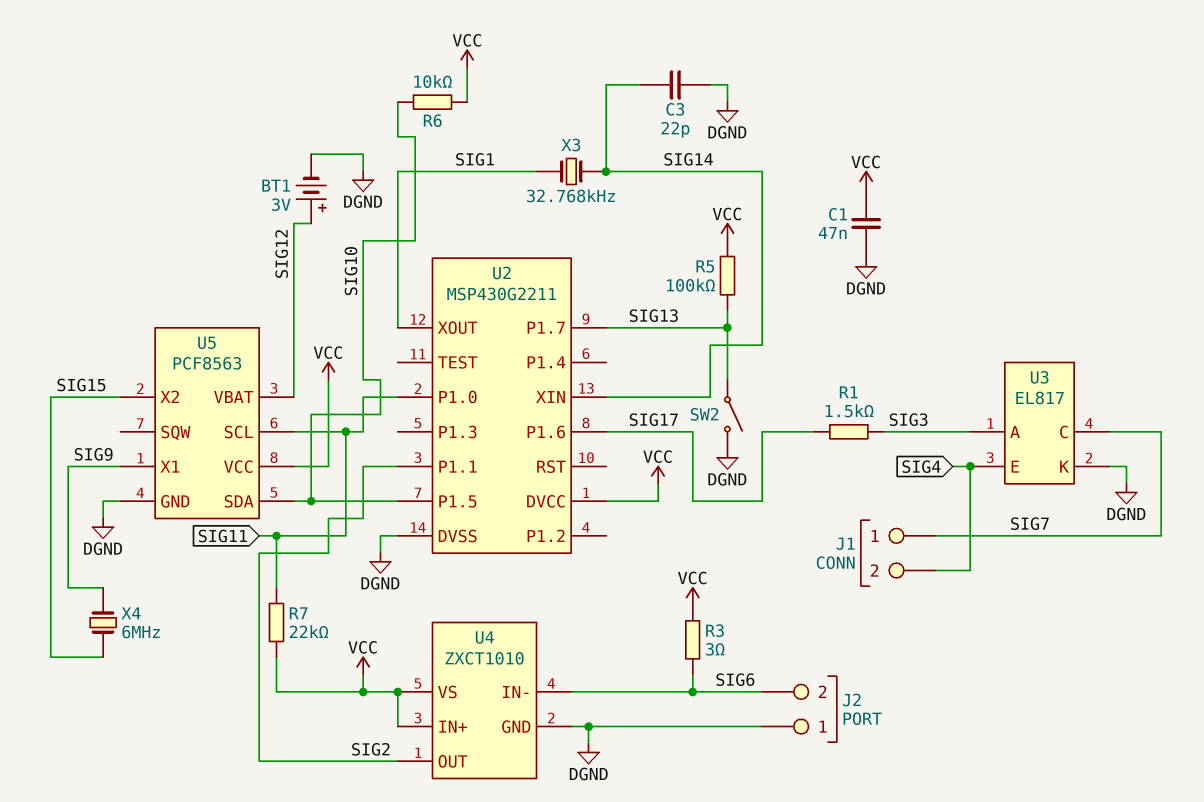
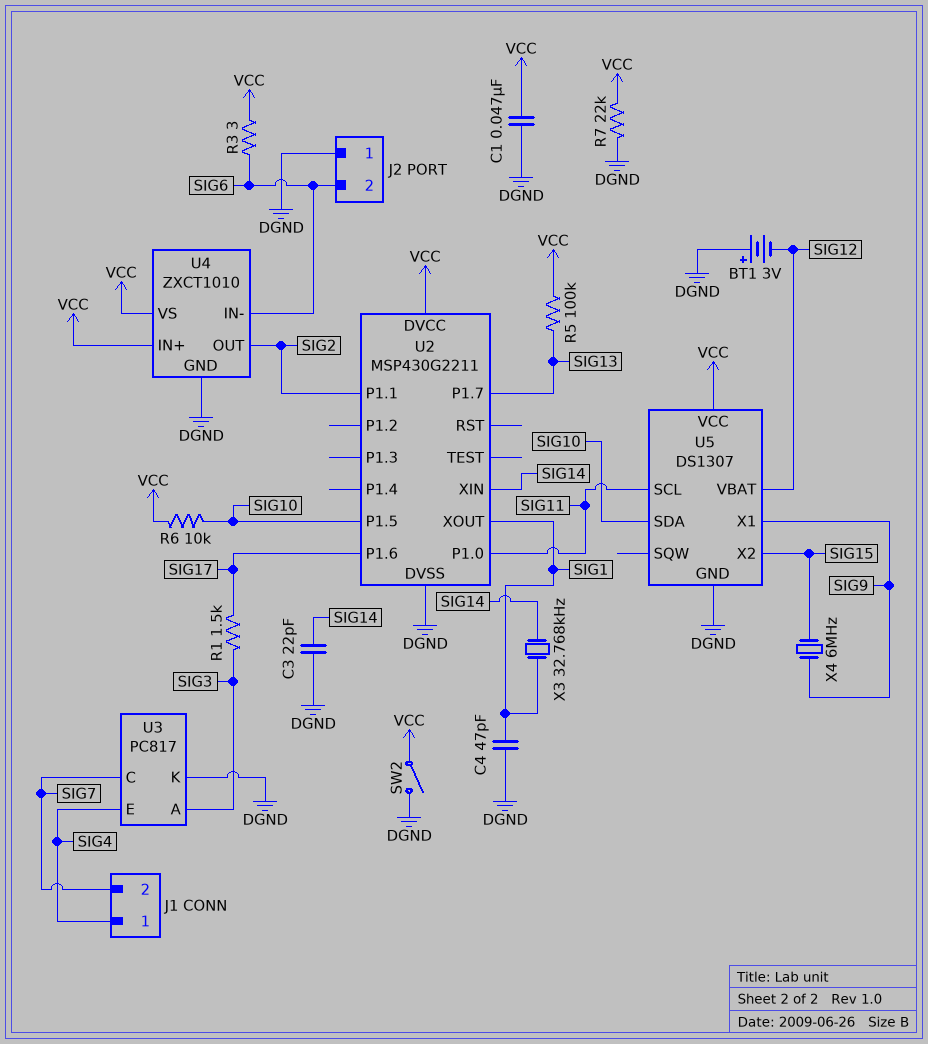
BT1: 3V (plus SIG12, minus DGND) -> 3V (plus DGND, minus SIG12)
C4: none -> 47pF (DGND, SIG1)
J1 pin 1: SIG7 -> SIG4
J1 pin 2: SIG4 -> SIG7
R7: 22k (SIG11, VCC) -> 22k (DGND, VCC)
SW2: switch (DGND, SIG13) -> switch (DGND, VCC)
U3: EL817 -> PC817
U5: PCF8563 -> DS1307

